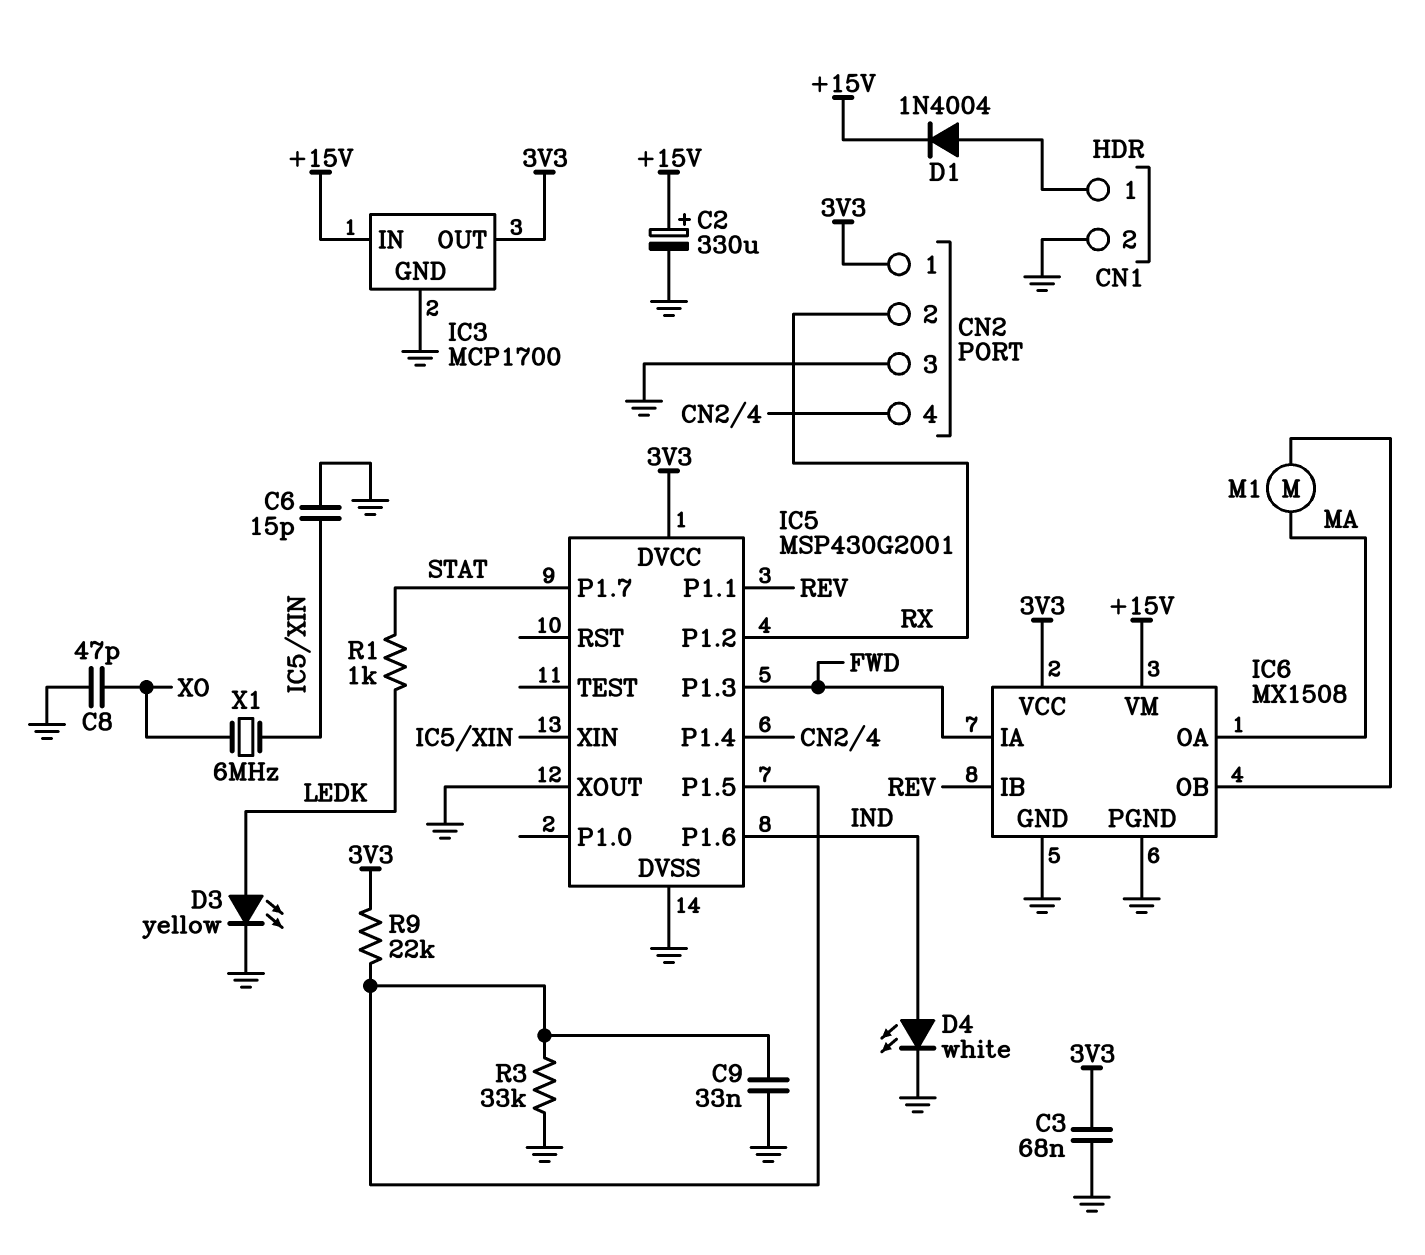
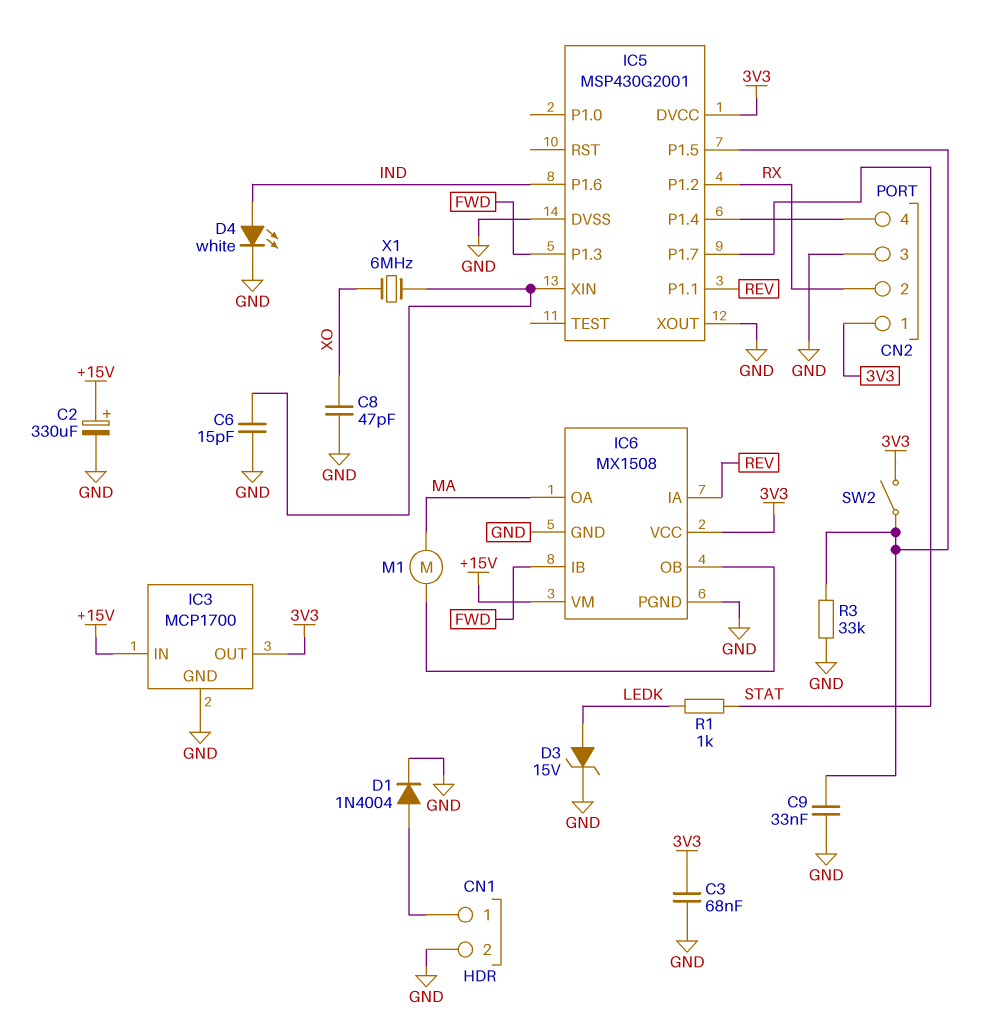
D1: diode 1N4004 (A CN1/1, K +15V) -> diode 1N4004 (A CN1/1, K GND)
D3: LED yellow (A LEDK, K GND) -> zener 15V (A LEDK, K GND)
IC6 pin IA: FWD -> REV
IC6 pin IB: REV -> FWD
R9: 22k (3V3, IC5/P1.5) -> none
SW2: none -> switch (3V3, IC5/P1.5)

